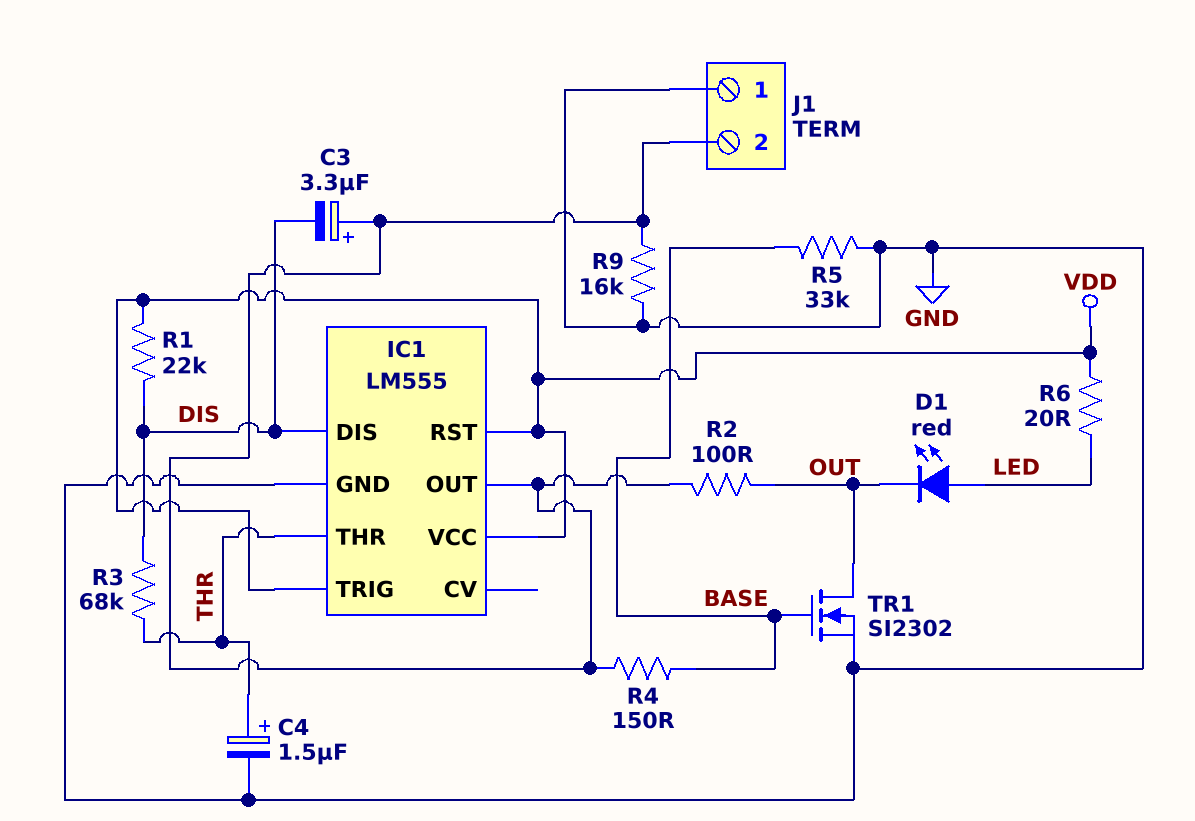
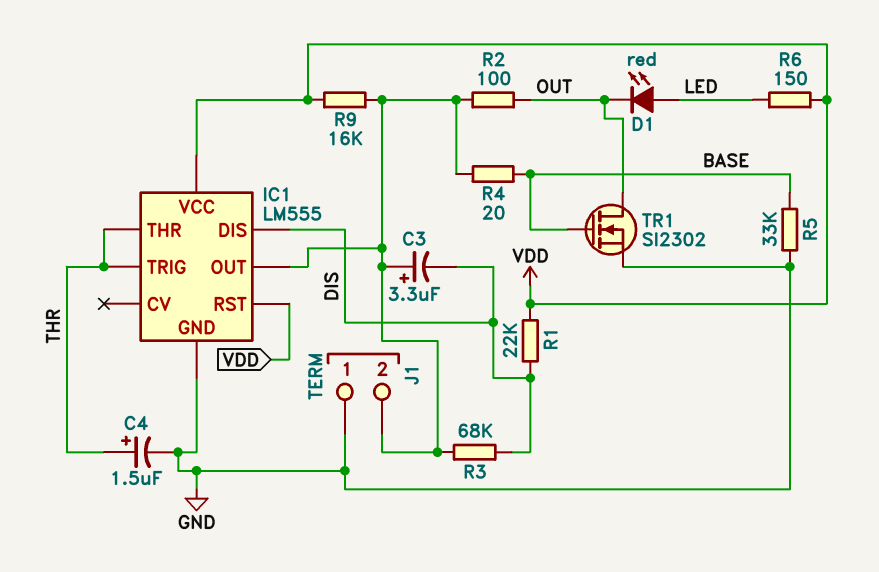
IC1 pin TRIG: VDD -> THR
R3: 68k (DIS, THR) -> 68k (DIS, IC1/OUT)
R4: 150 (BASE, IC1/OUT) -> 20 (BASE, IC1/OUT)
R6: 20 (LED, VDD) -> 150 (LED, VDD)
R9: 16k (GND, IC1/OUT) -> 16k (IC1/OUT, VDD)

